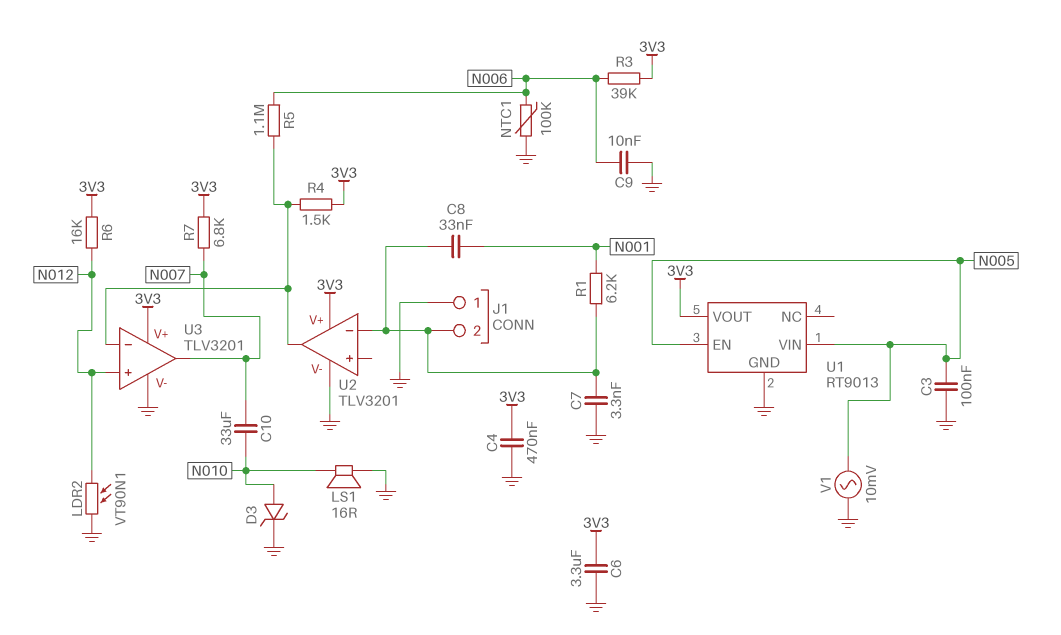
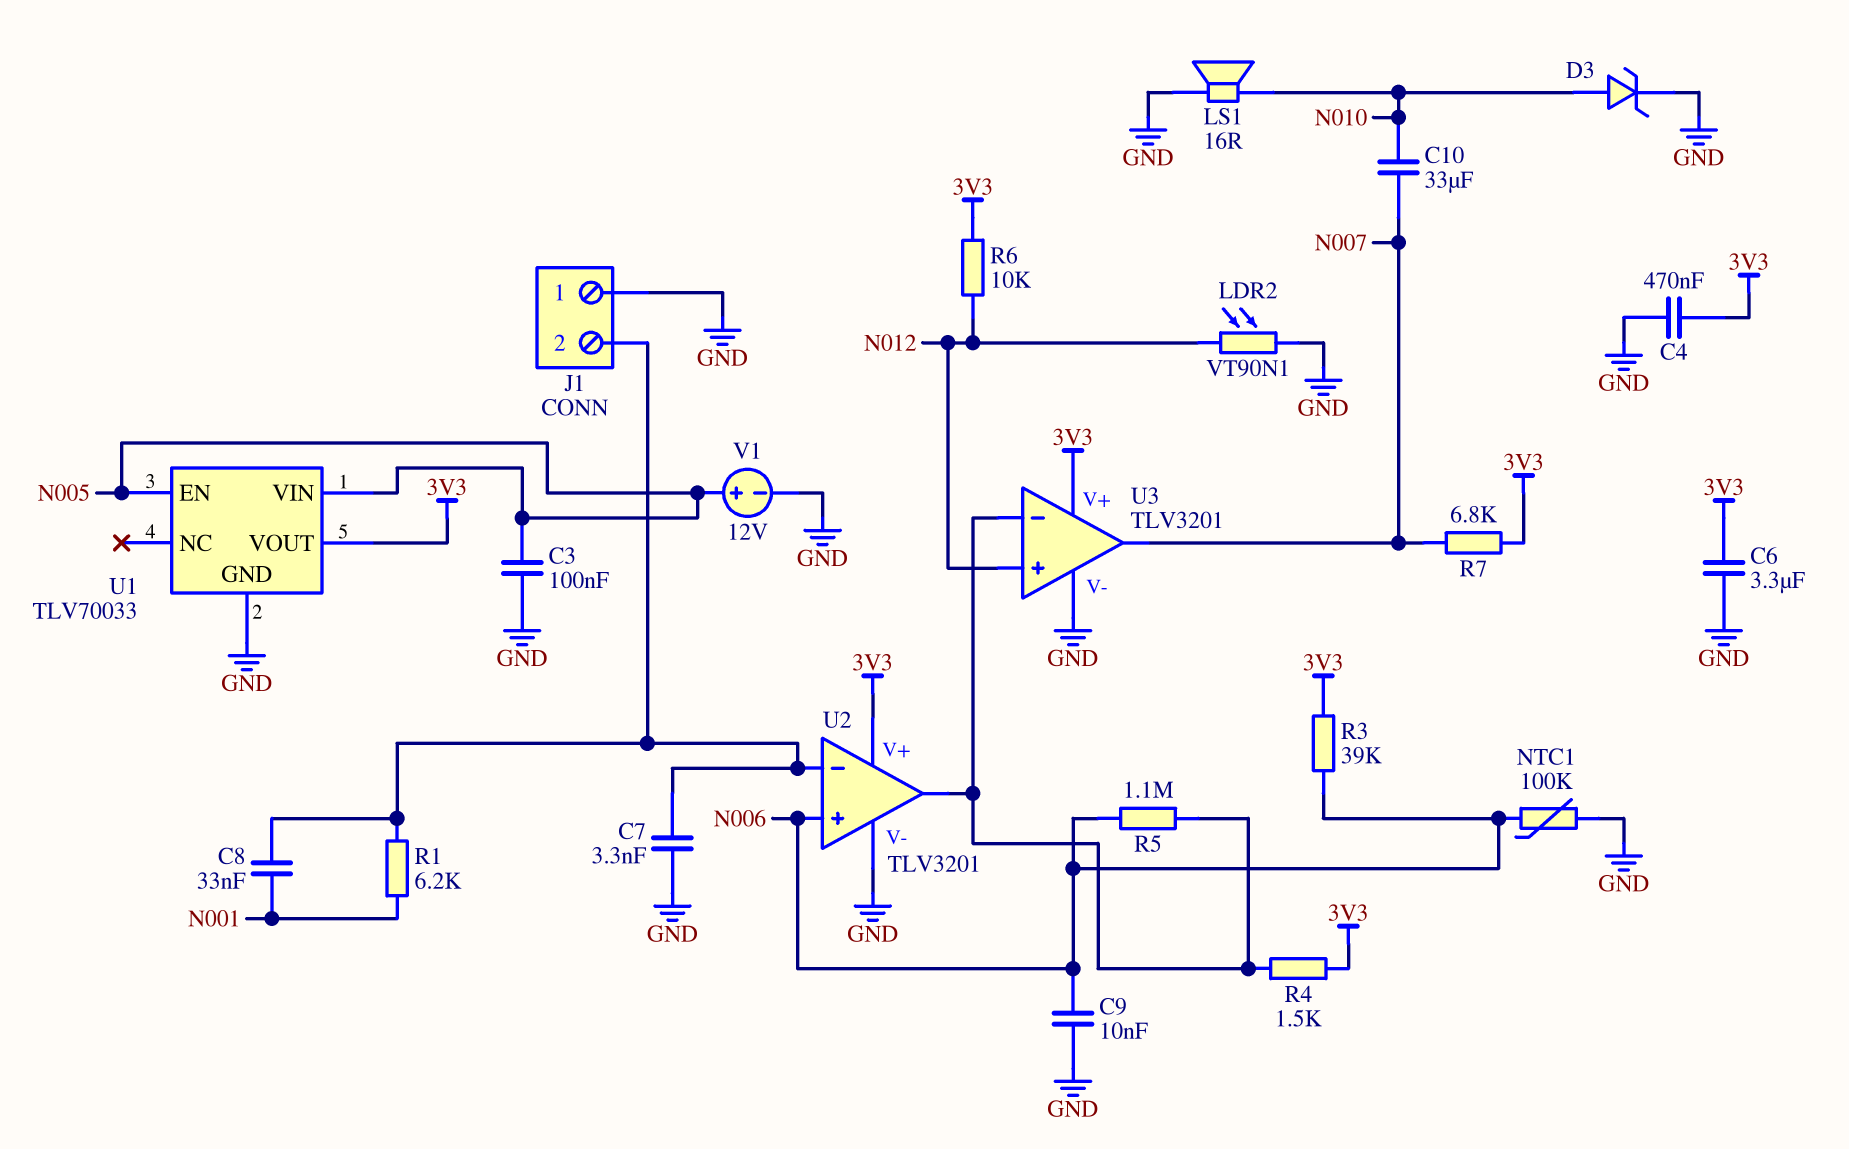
R6: 16k (3V3, N012) -> 10k (3V3, N012)
U1: RT9013 -> TLV70033
U2 pin in+: none -> N006
V1: AC 10mV (GND, N005) -> 12V (plus N005, minus GND)

